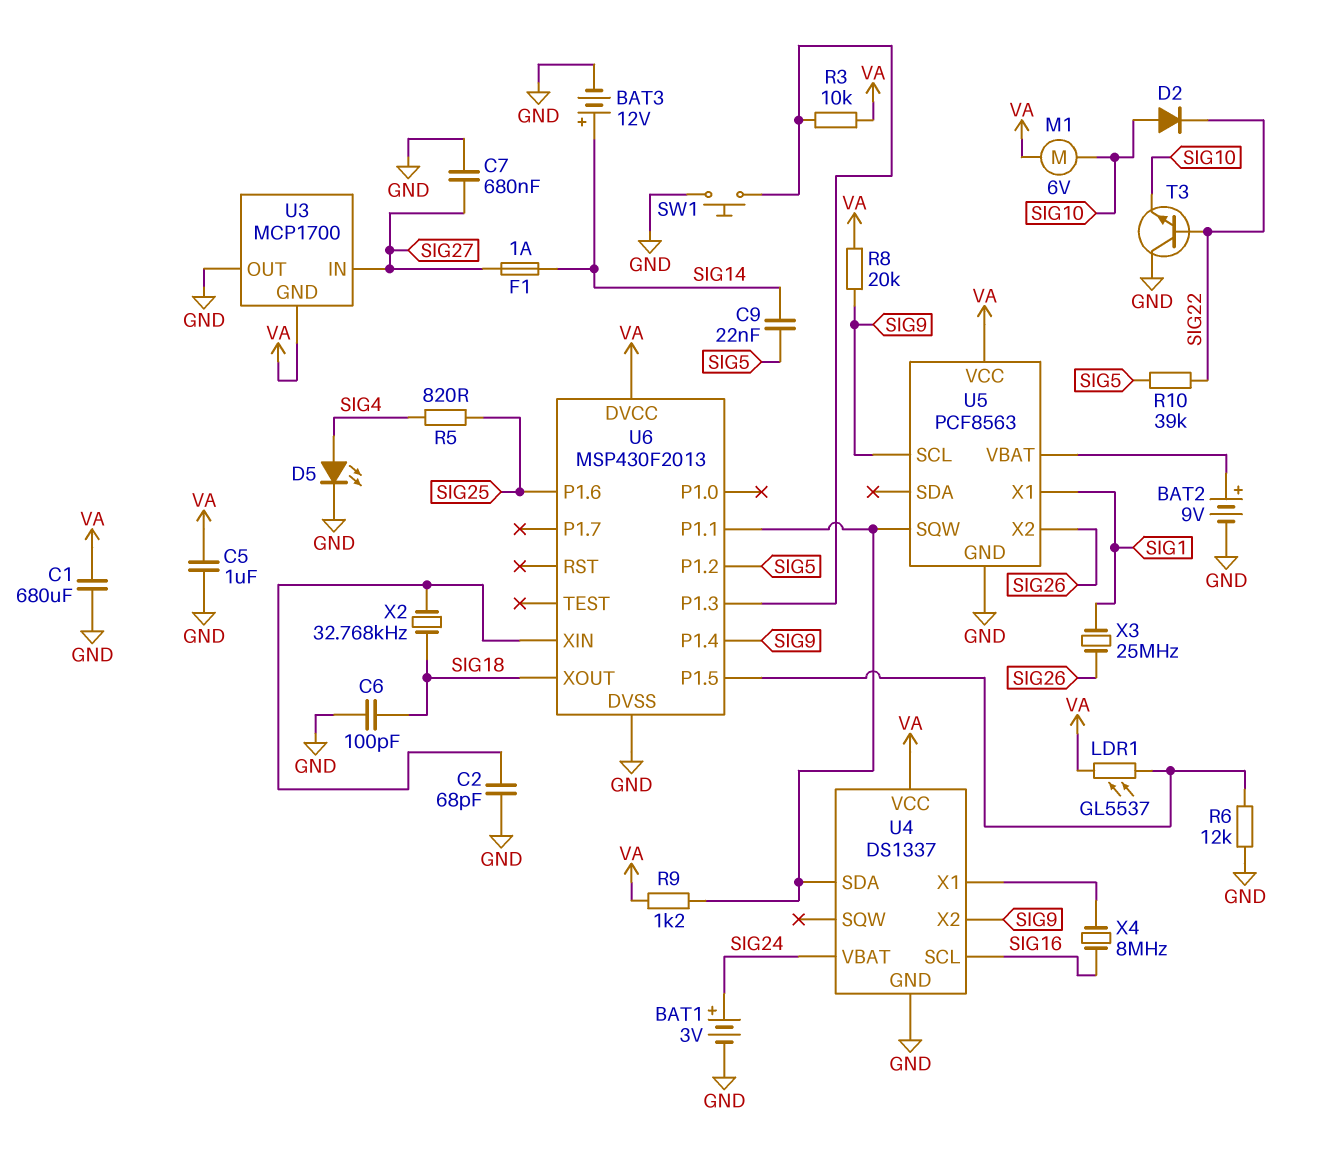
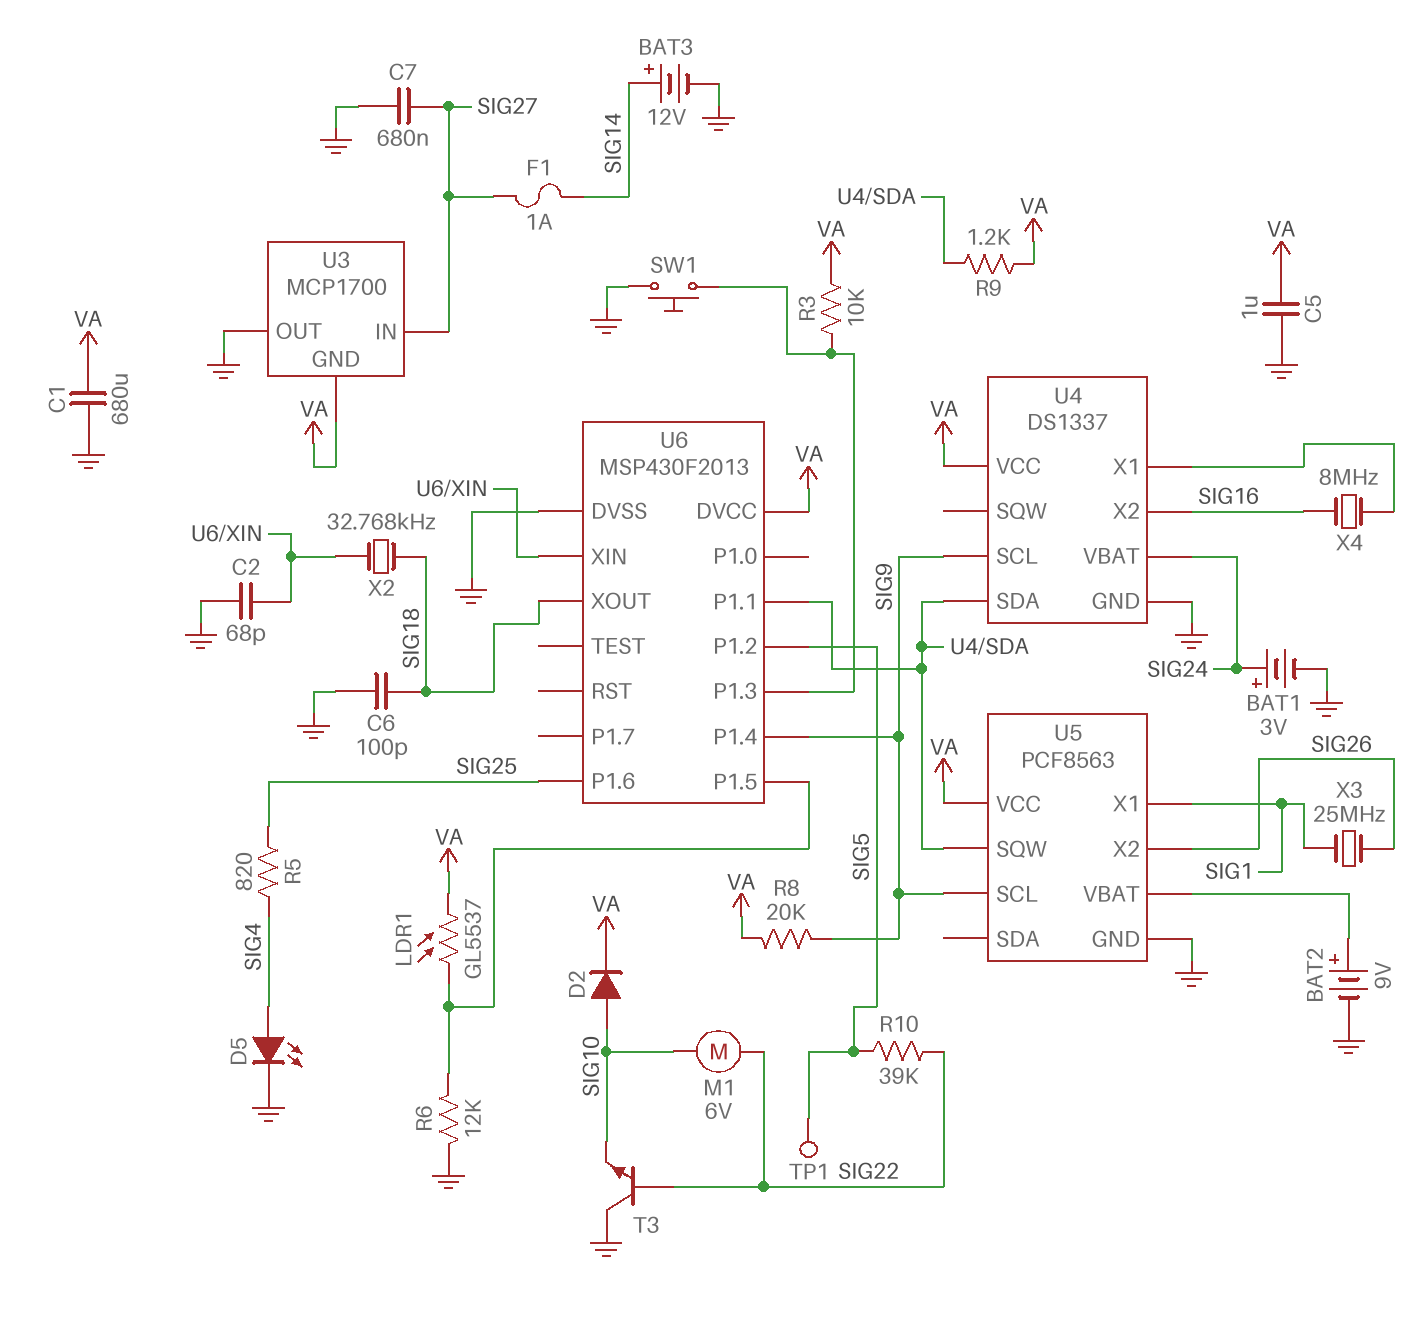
C9: 22nF (SIG5, SIG14) -> none
D2: diode (A SIG10, K SIG22) -> diode (A SIG10, K VA)
M1: motor 6V (SIG10, VA) -> motor 6V (SIG10, SIG22)
TP1: none -> test point (SIG5)
U4 pin SCL: SIG16 -> SIG9
U4 pin X2: SIG9 -> SIG16

